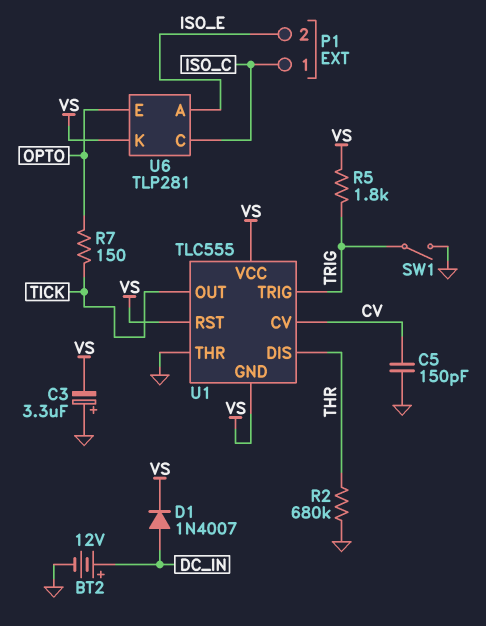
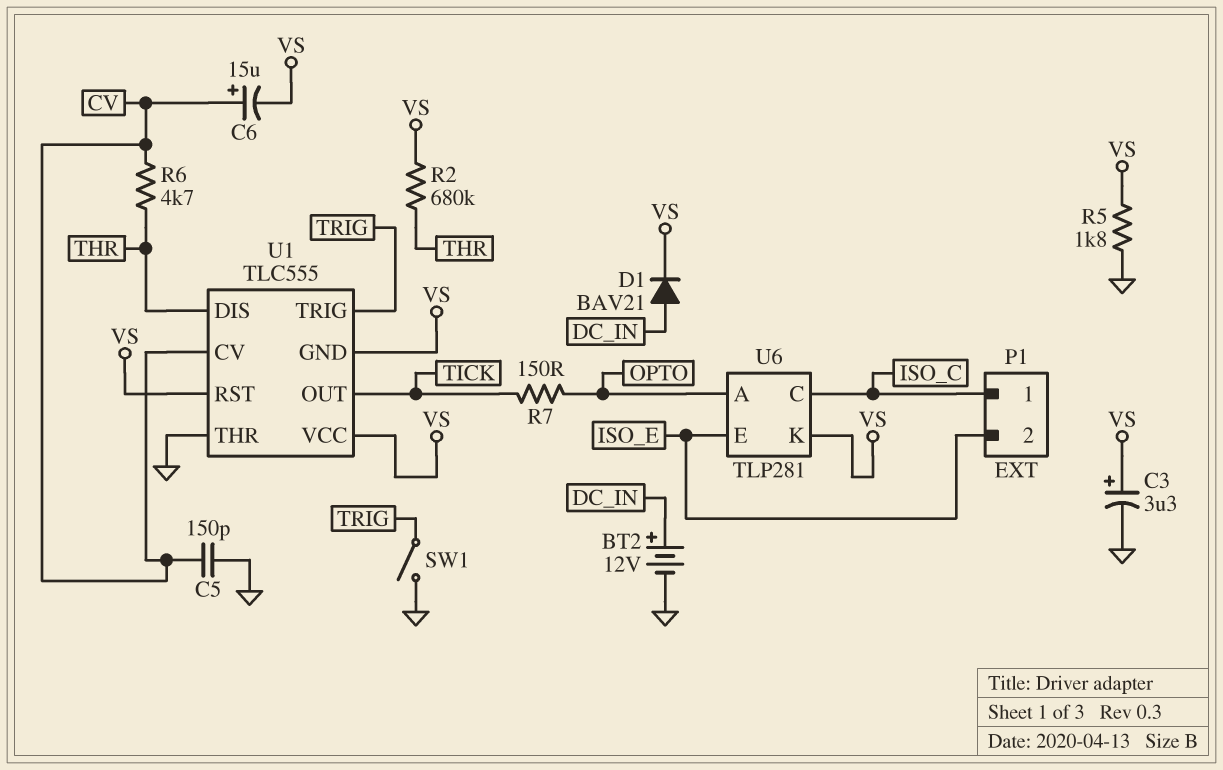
C3: 3.3uF (plus GND, minus VS) -> 3.3uF (plus VS, minus GND)
C6: none -> 15uF (plus CV, minus VS)
D1: diode 1N4007 (A DC_IN, K VS) -> diode BAV21 (A DC_IN, K VS)
R2: 680k (GND, THR) -> 680k (THR, VS)
R5: 1.8k (TRIG, VS) -> 1.8k (GND, VS)
R6: none -> 4.7k (CV, THR)
U6 pin A: ISO_E -> OPTO
U6 pin E: OPTO -> ISO_E

